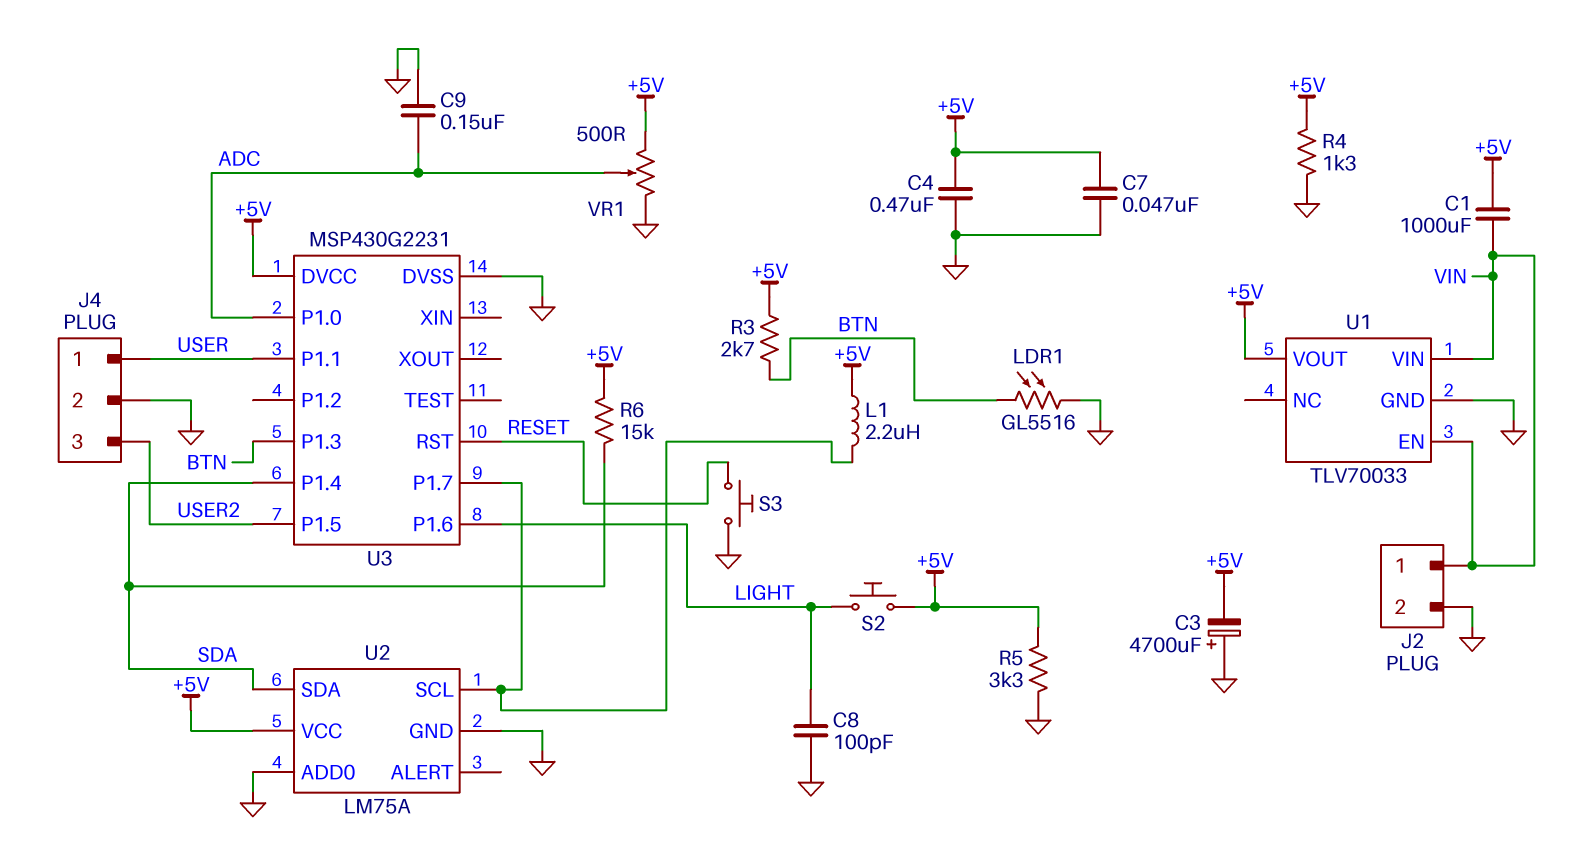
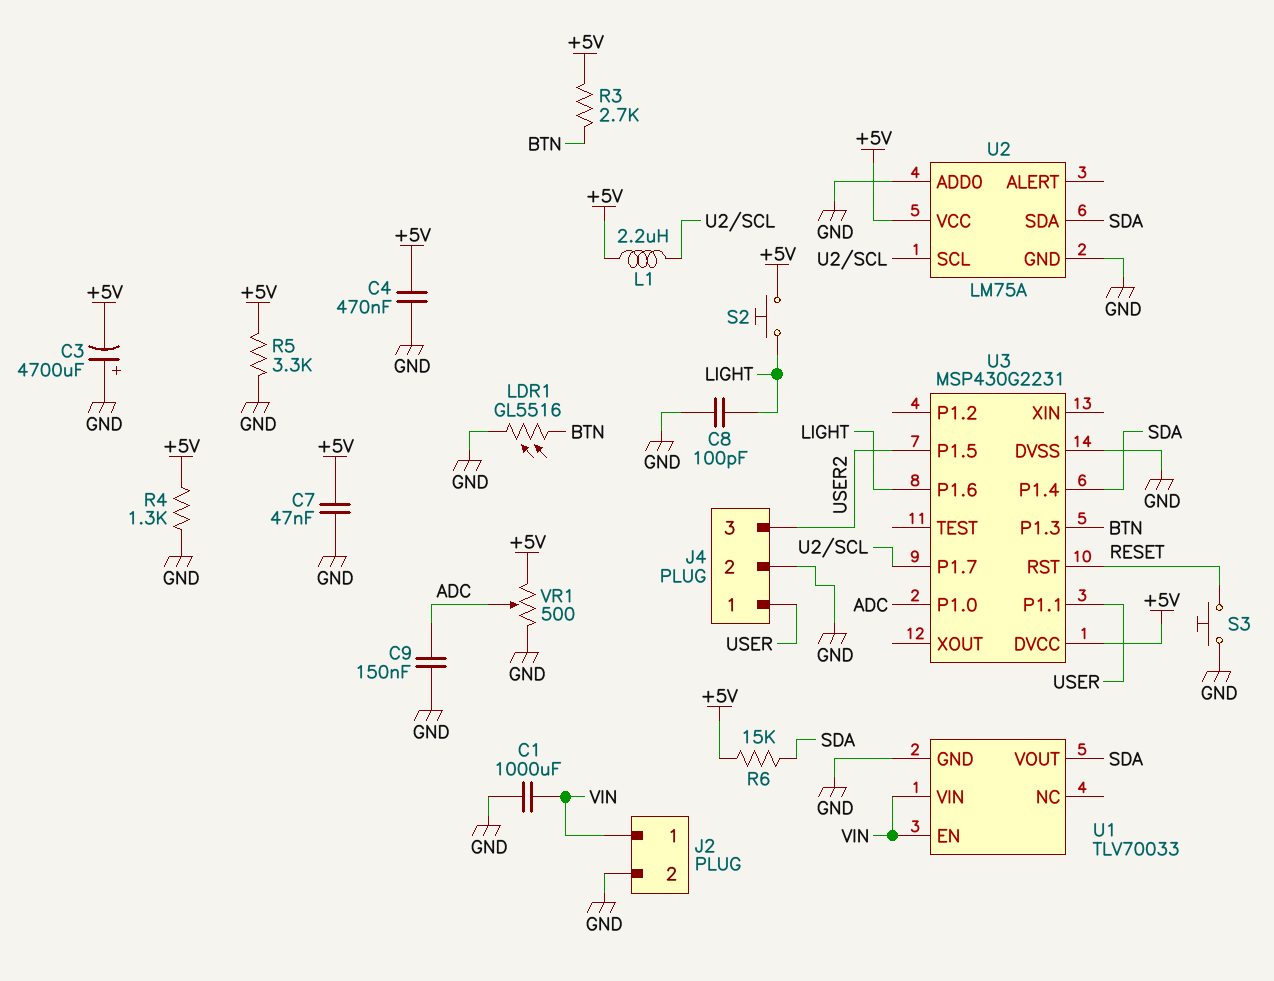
C1: 1000uF (+5V, VIN) -> 1000uF (GND, VIN)
U1 pin VOUT: +5V -> SDA

